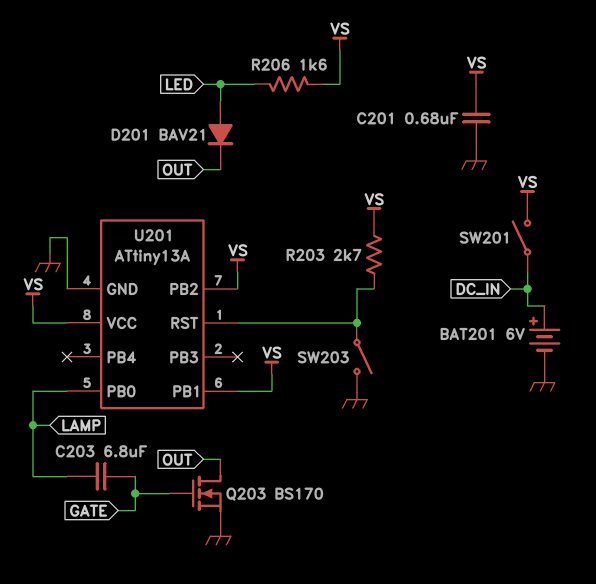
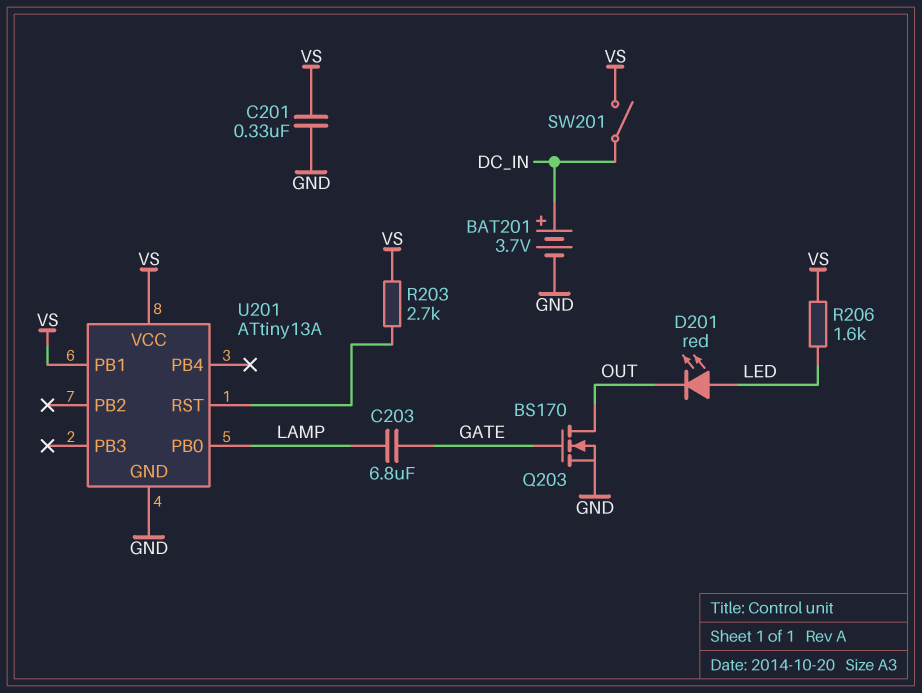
BAT201: 6V (plus DC_IN, minus GND) -> 3.7V (plus DC_IN, minus GND)
C201: 680nF (GND, VS) -> 330nF (GND, VS)
D201: diode BAV21 (A LED, K OUT) -> LED red (A LED, K OUT)
SW203: switch (GND, U201/RST) -> none
U201 pin PB2: VS -> none

